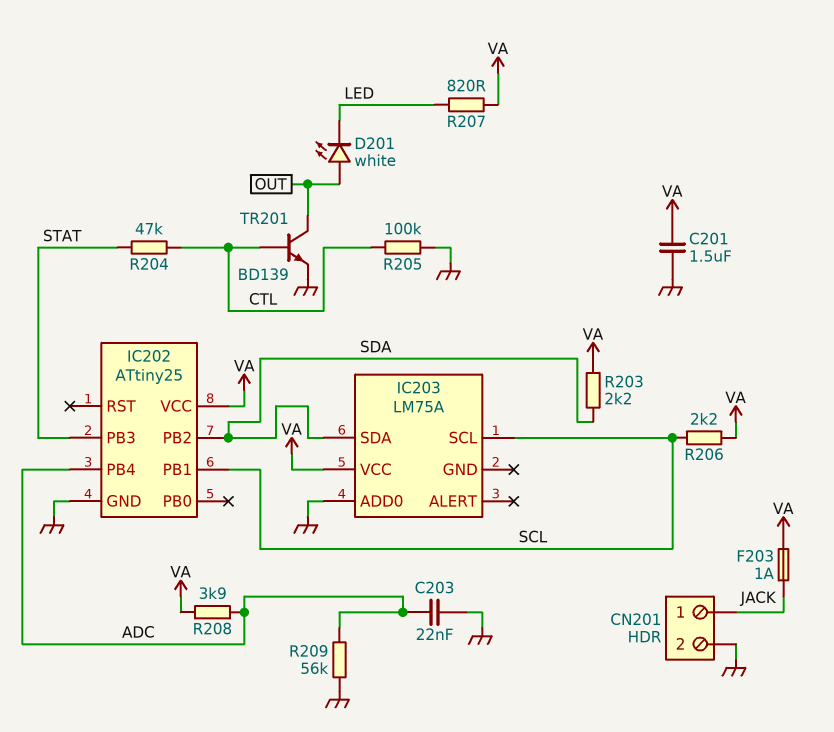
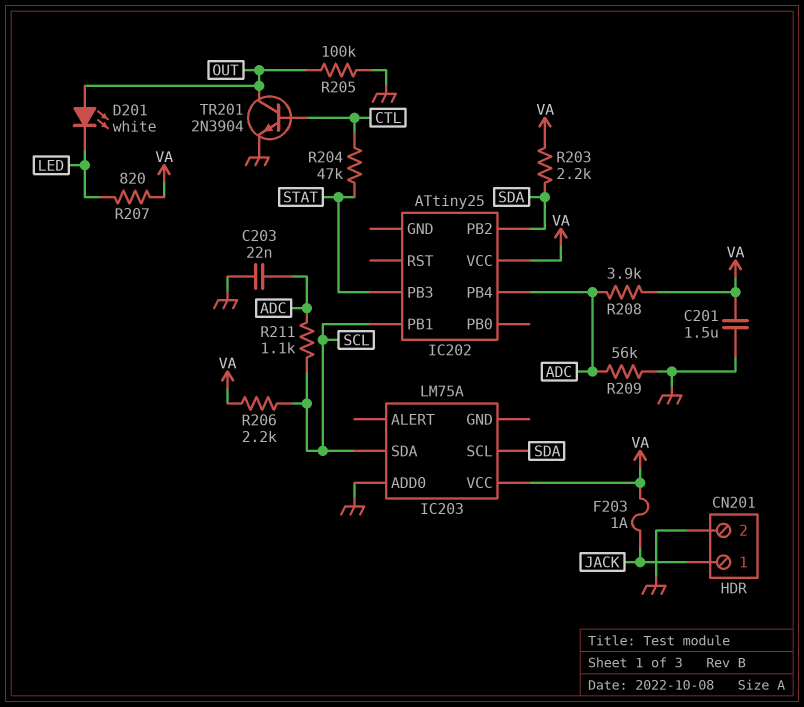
IC202 pin GND: GND -> none
IC203 pin SCL: SCL -> SDA
IC203 pin SDA: SDA -> SCL
R205: 100k (CTL, GND) -> 100k (GND, OUT)
R211: none -> 1.1k (ADC, SCL)
TR201: NPN BD139 (B CTL, C OUT, E GND) -> NPN 2N3904 (B CTL, C OUT, E GND)

